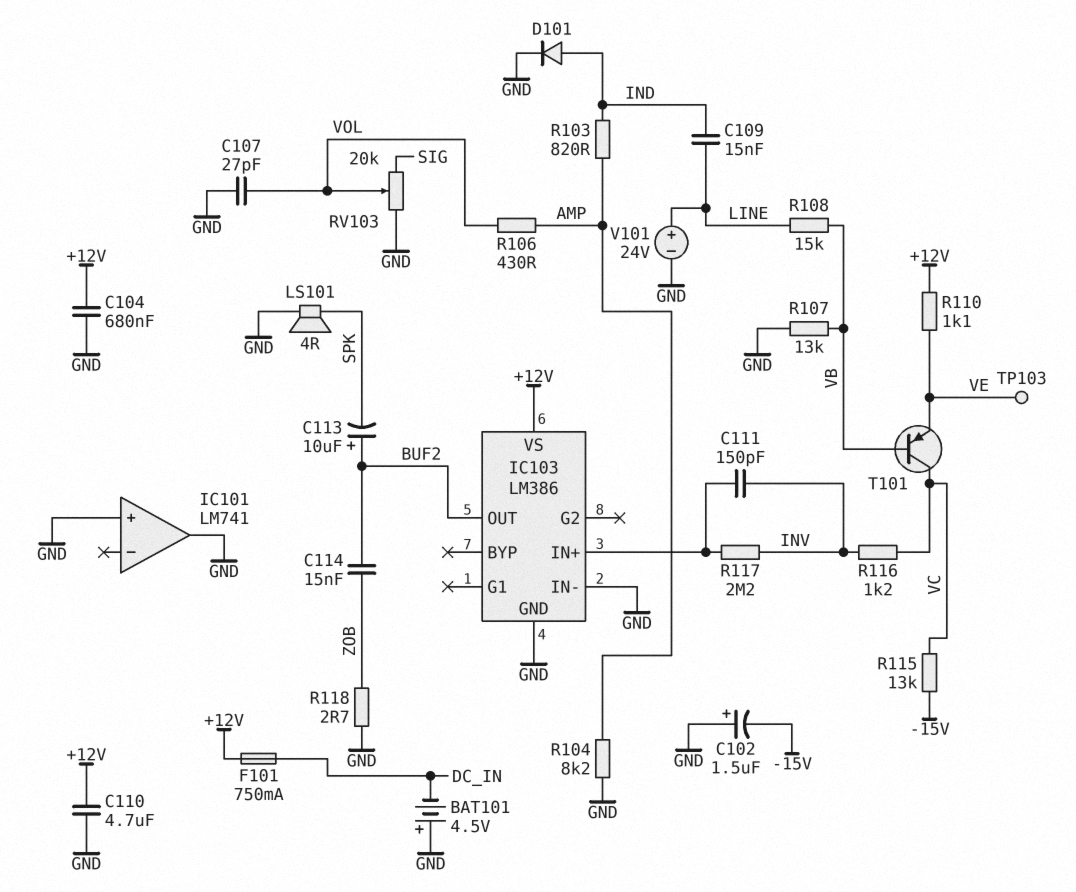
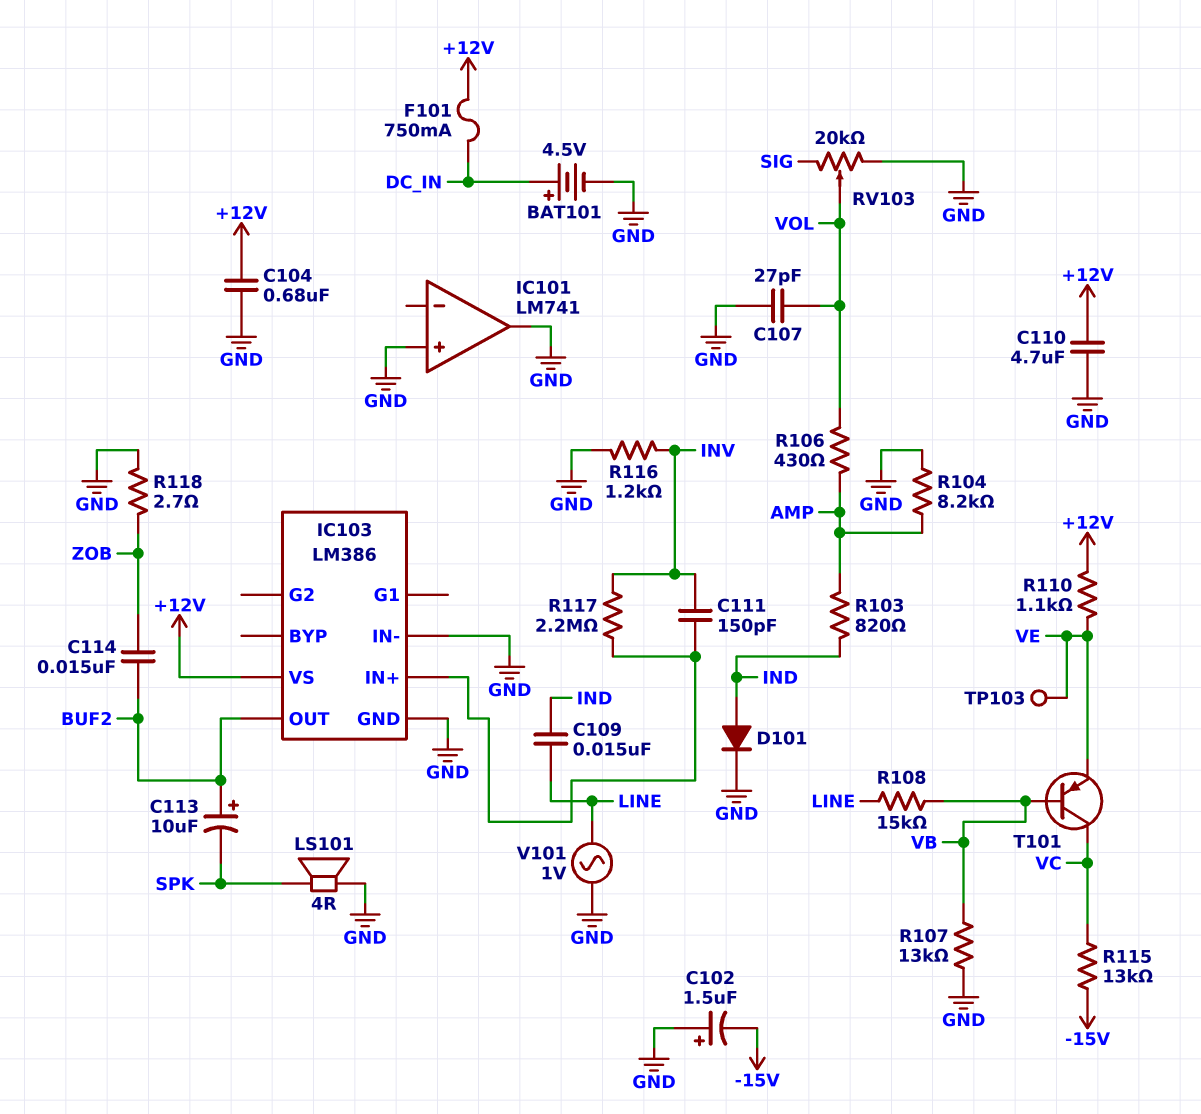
BAT101: 4.5V (plus GND, minus DC_IN) -> 4.5V (plus DC_IN, minus GND)
R116: 1.2k (INV, VC) -> 1.2k (GND, INV)
V101: 24V (plus LINE, minus GND) -> AC 1V (GND, LINE)

